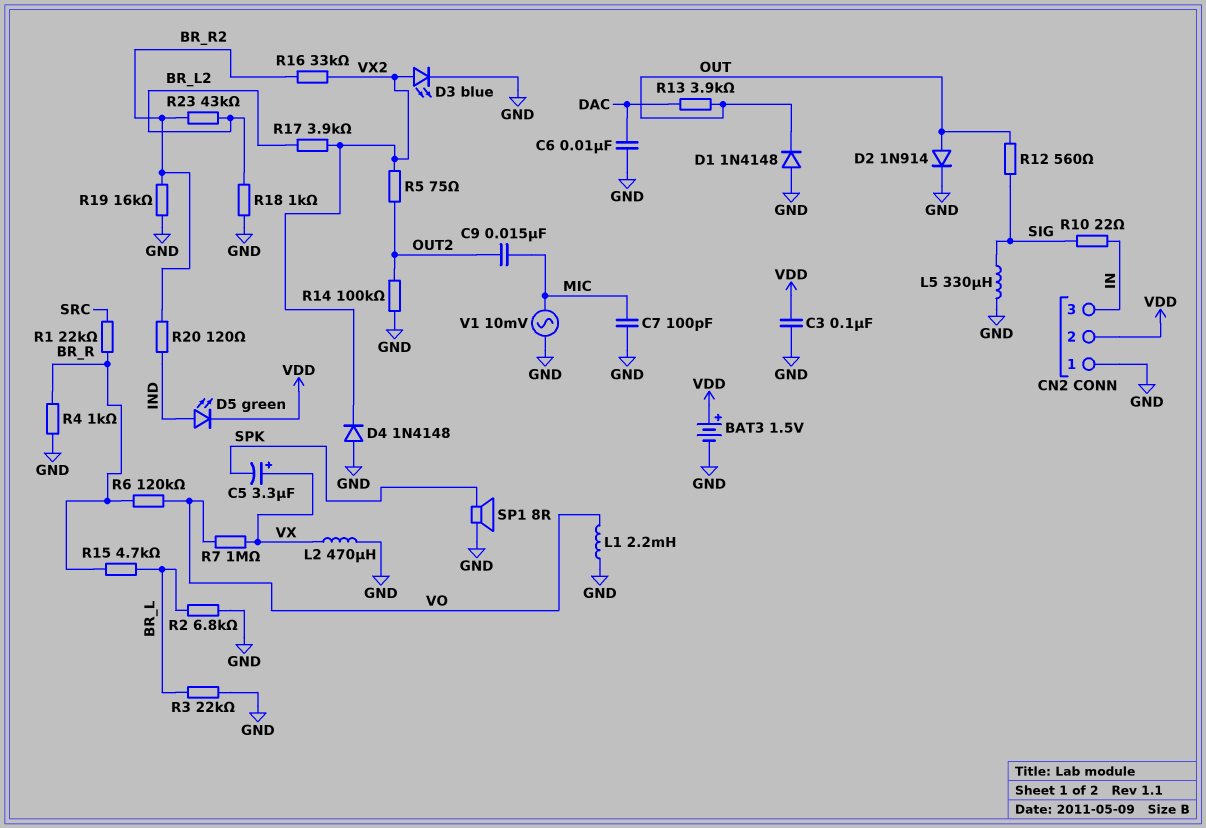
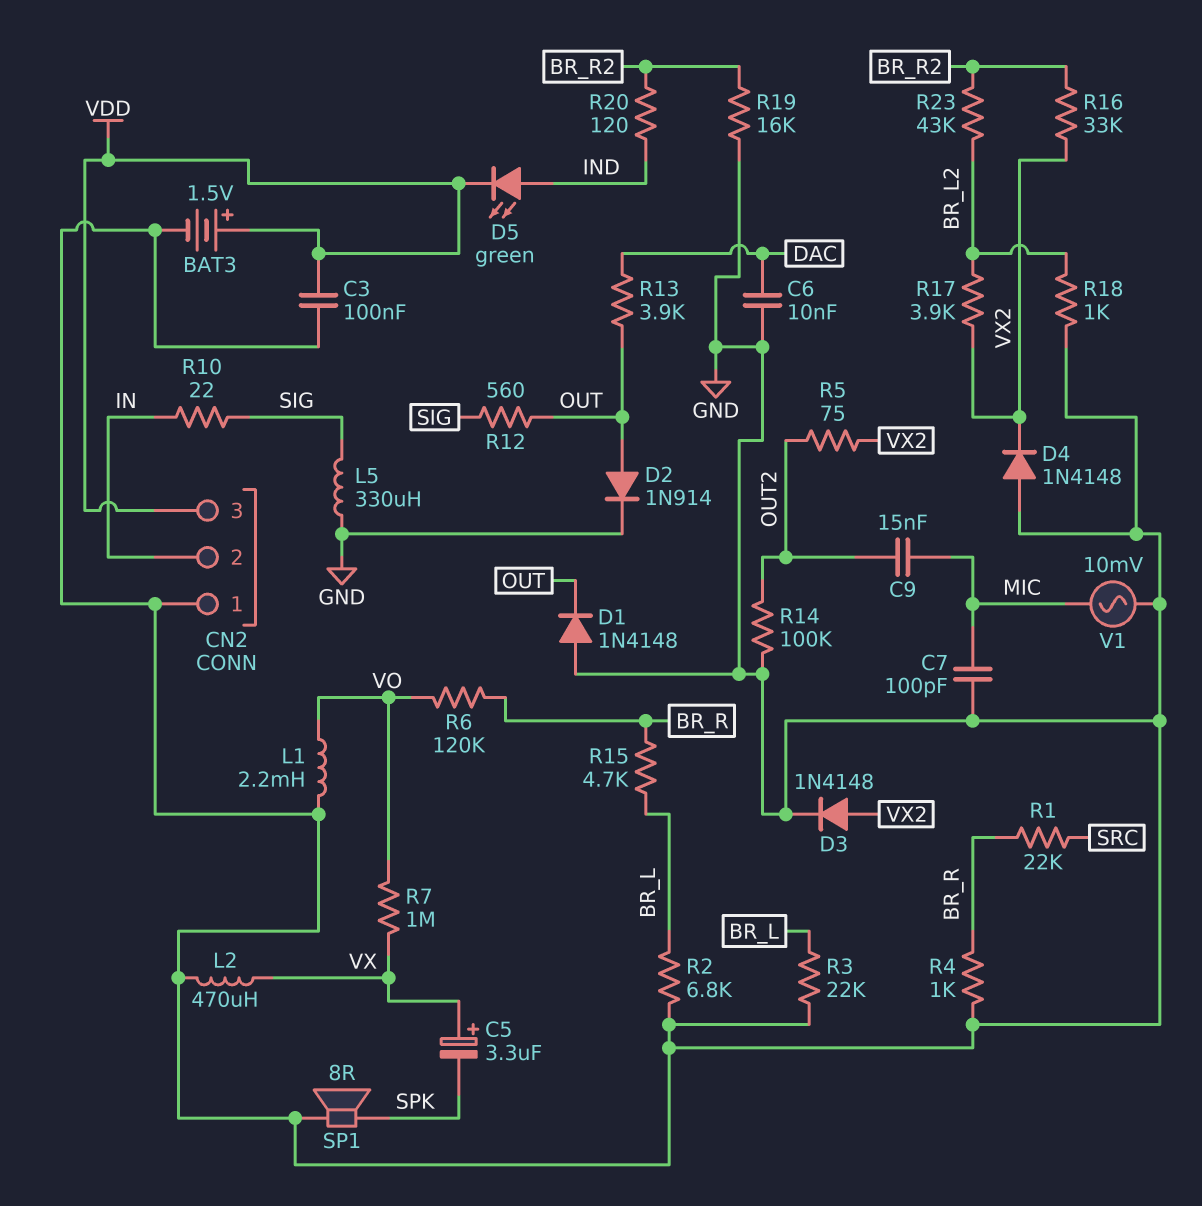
CN2 pin 2: VDD -> IN
CN2 pin 3: IN -> VDD
D3: LED blue (A VX2, K GND) -> diode 1N4148 (A VX2, K GND)

